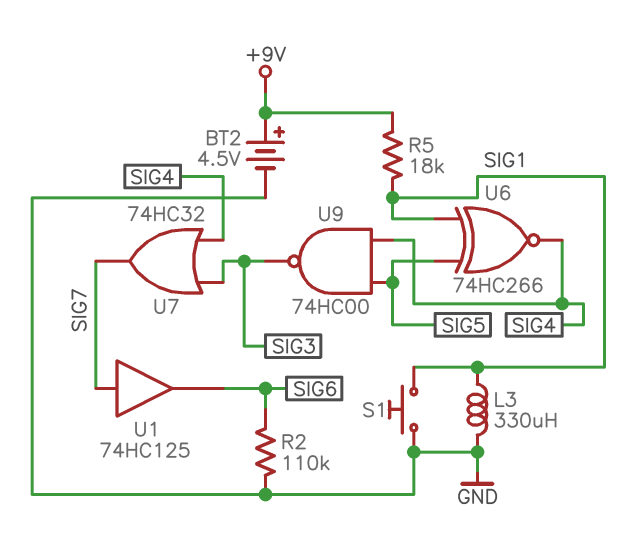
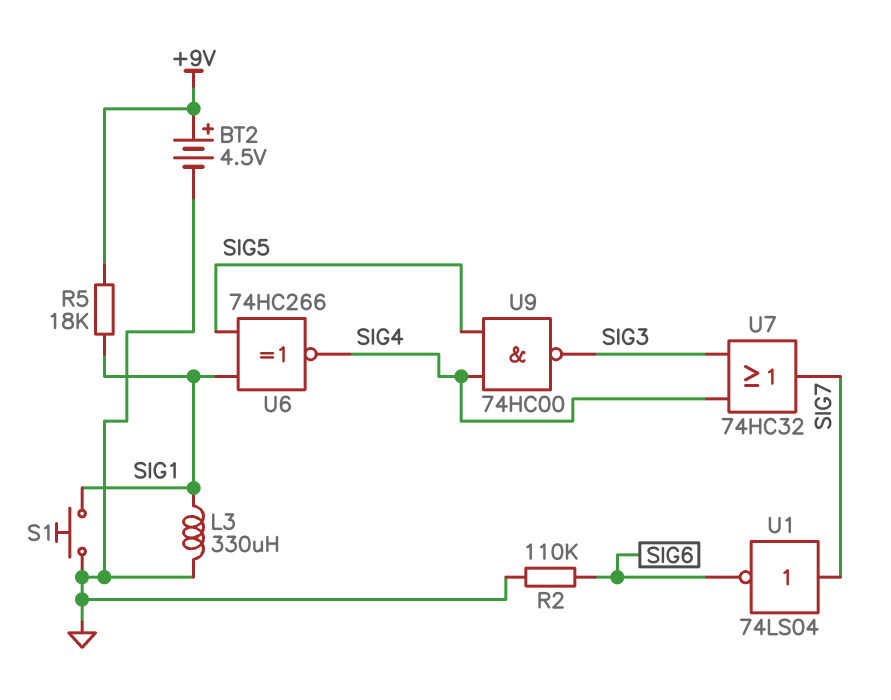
U1: buffer 74HC125 (in SIG7, out SIG6) -> NOT 74LS04 (in SIG7, out SIG6)

